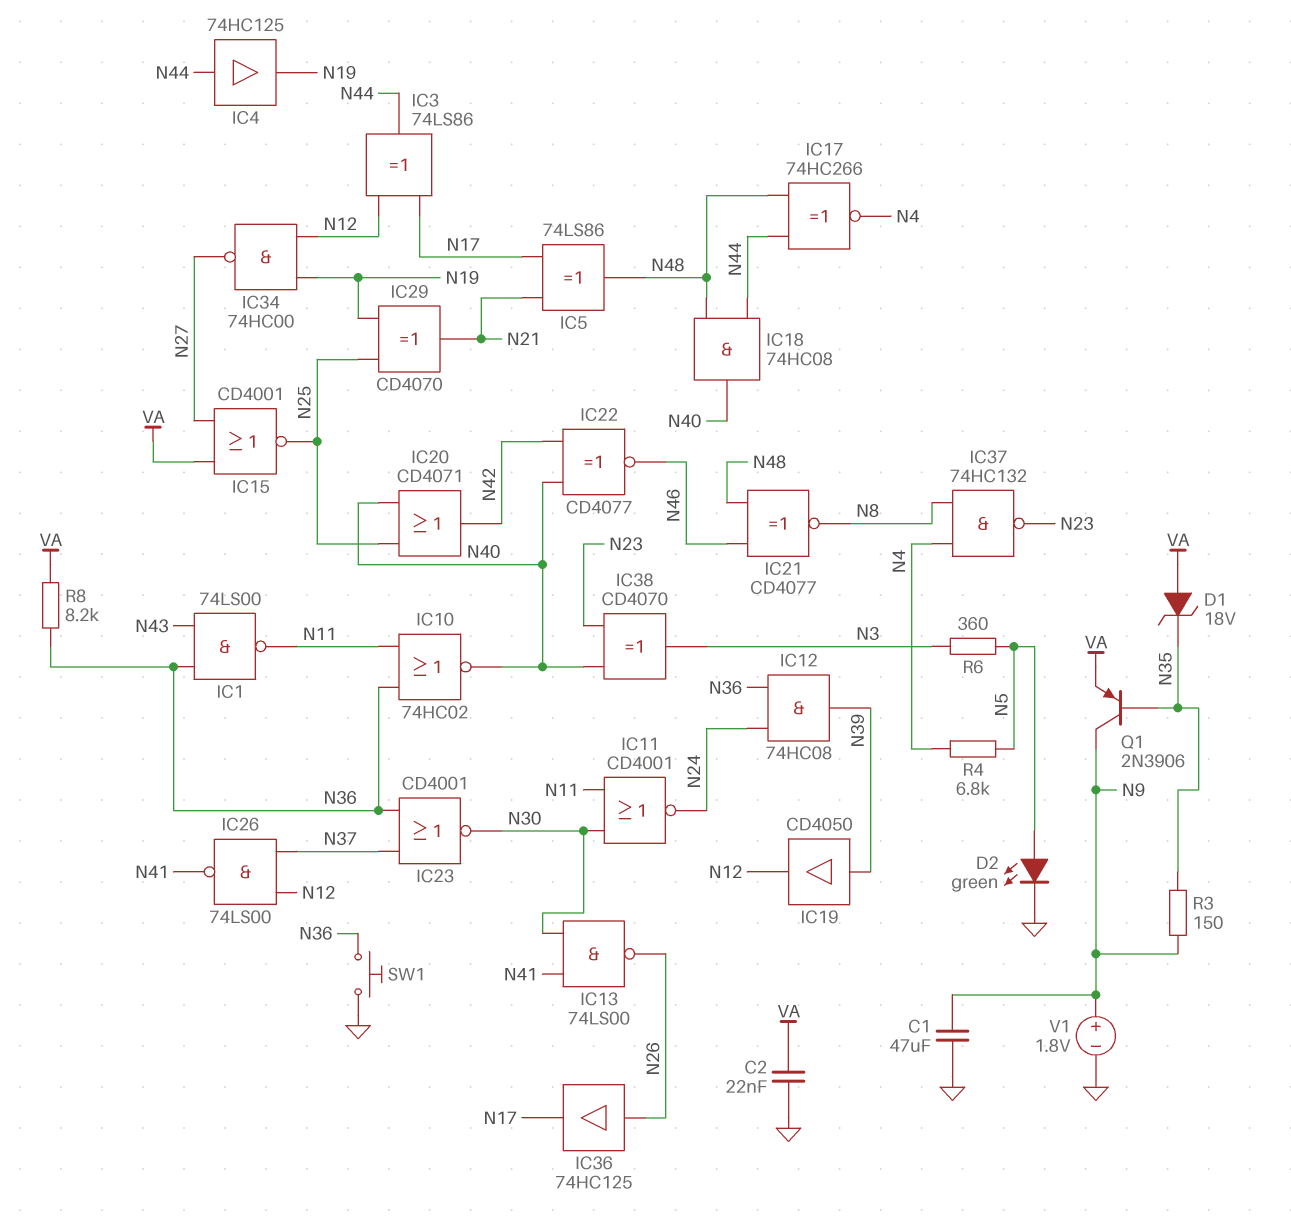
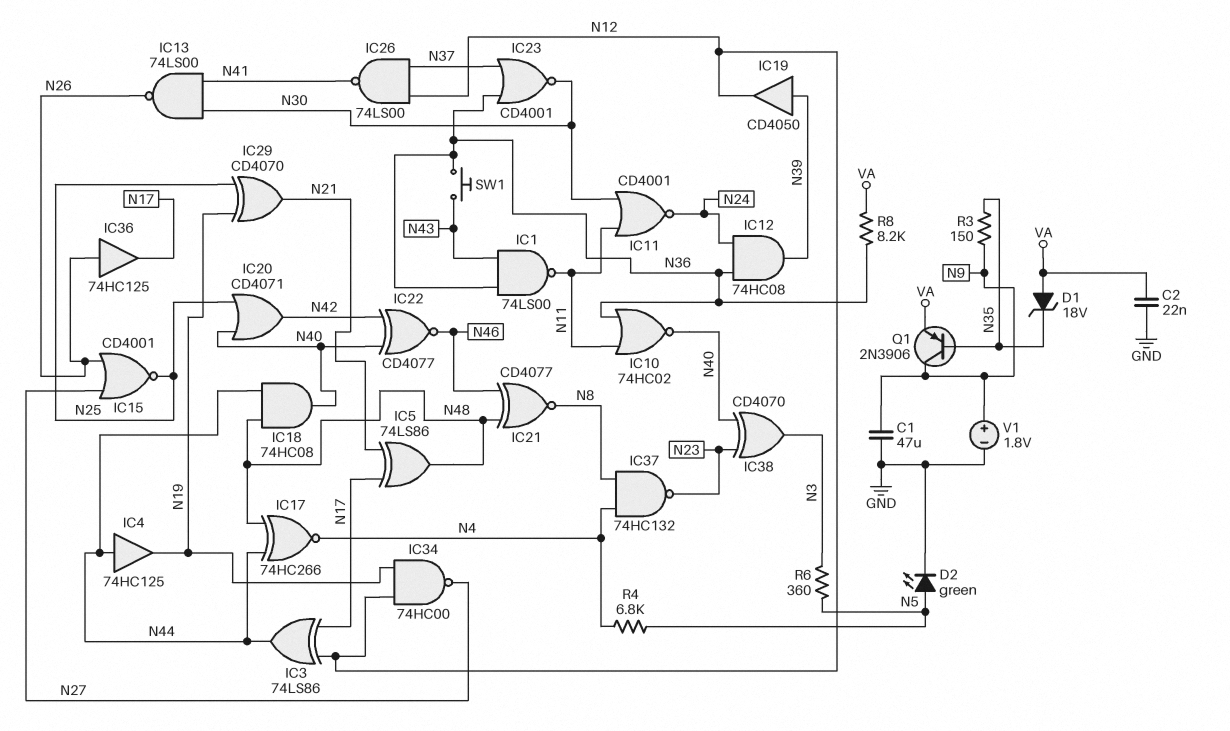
IC15: NOR CD4001 (in N27, in VA, out N25) -> NOR CD4001 (in N26, in N27, out N25)
SW1: button (GND, N36) -> button (N36, N43)

